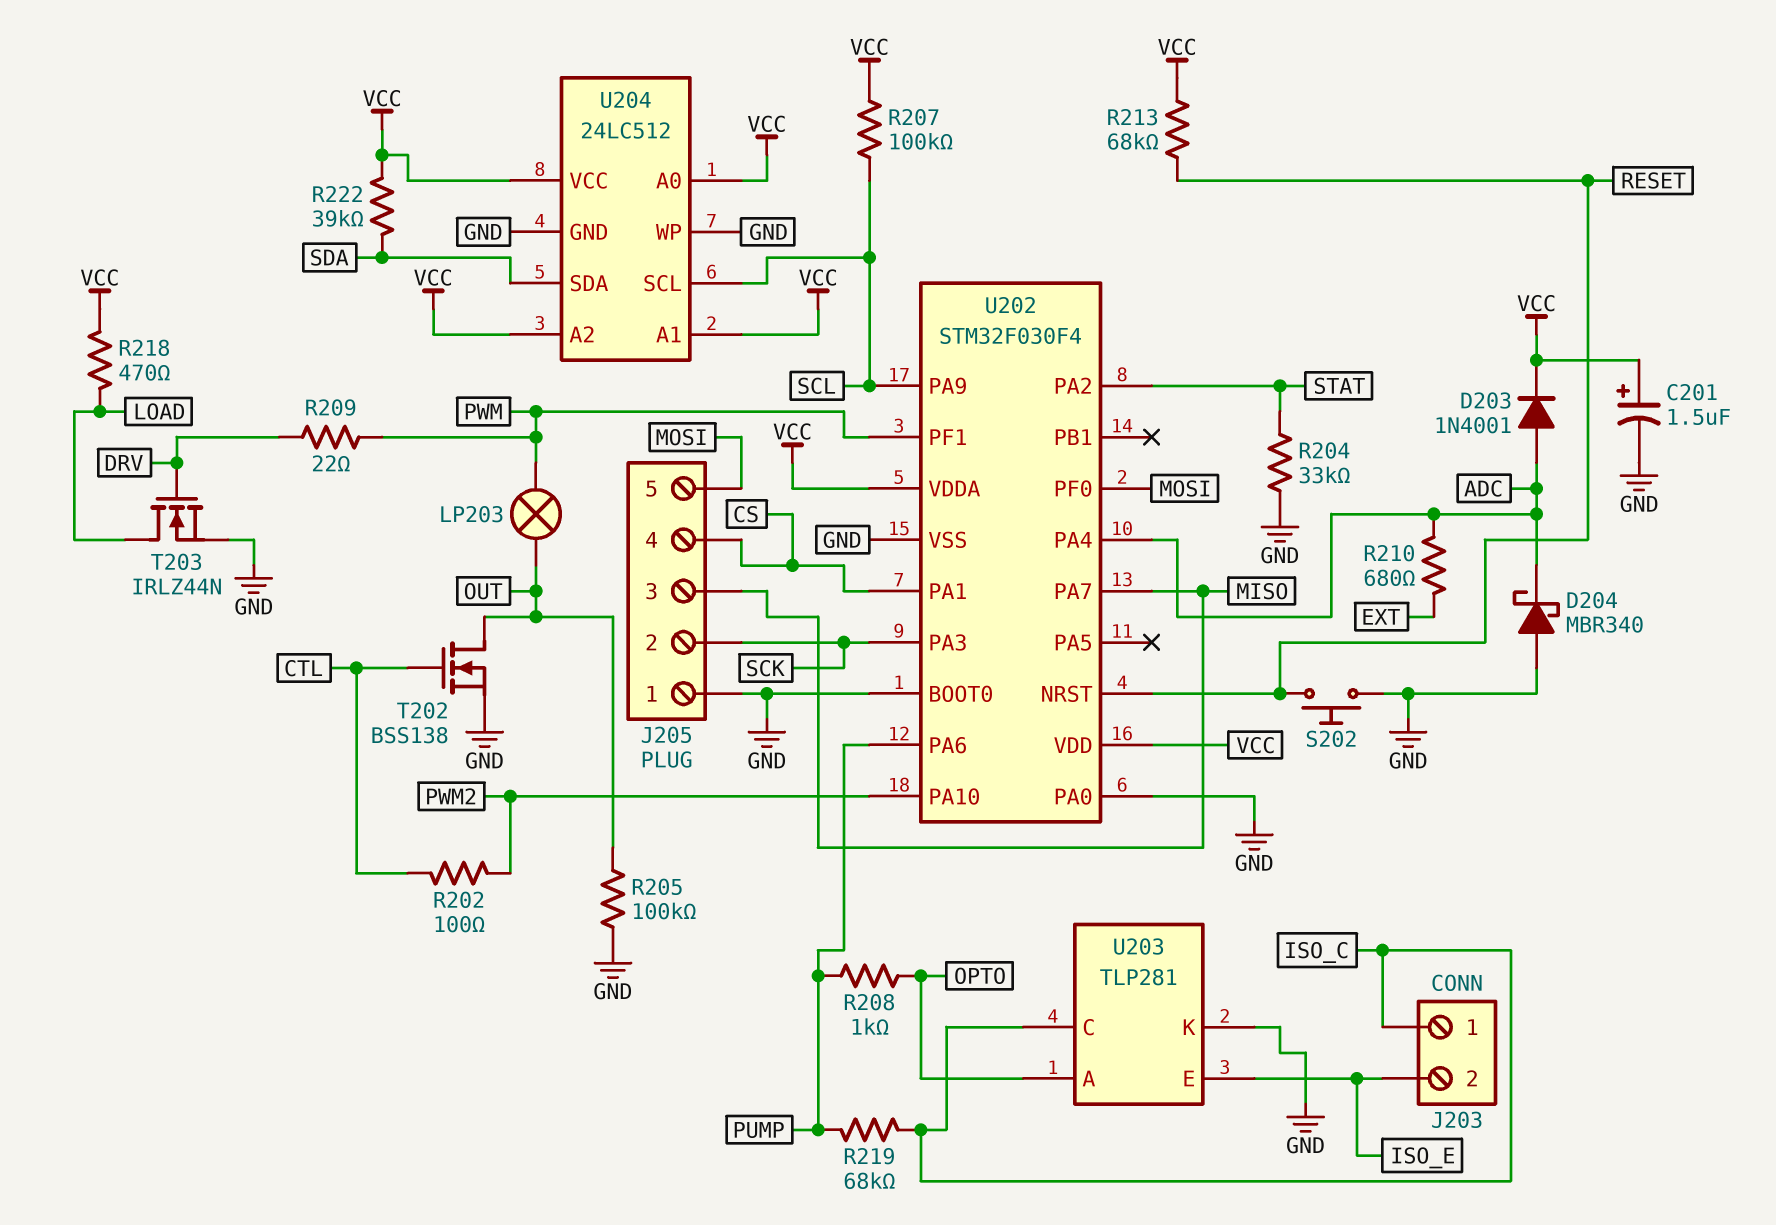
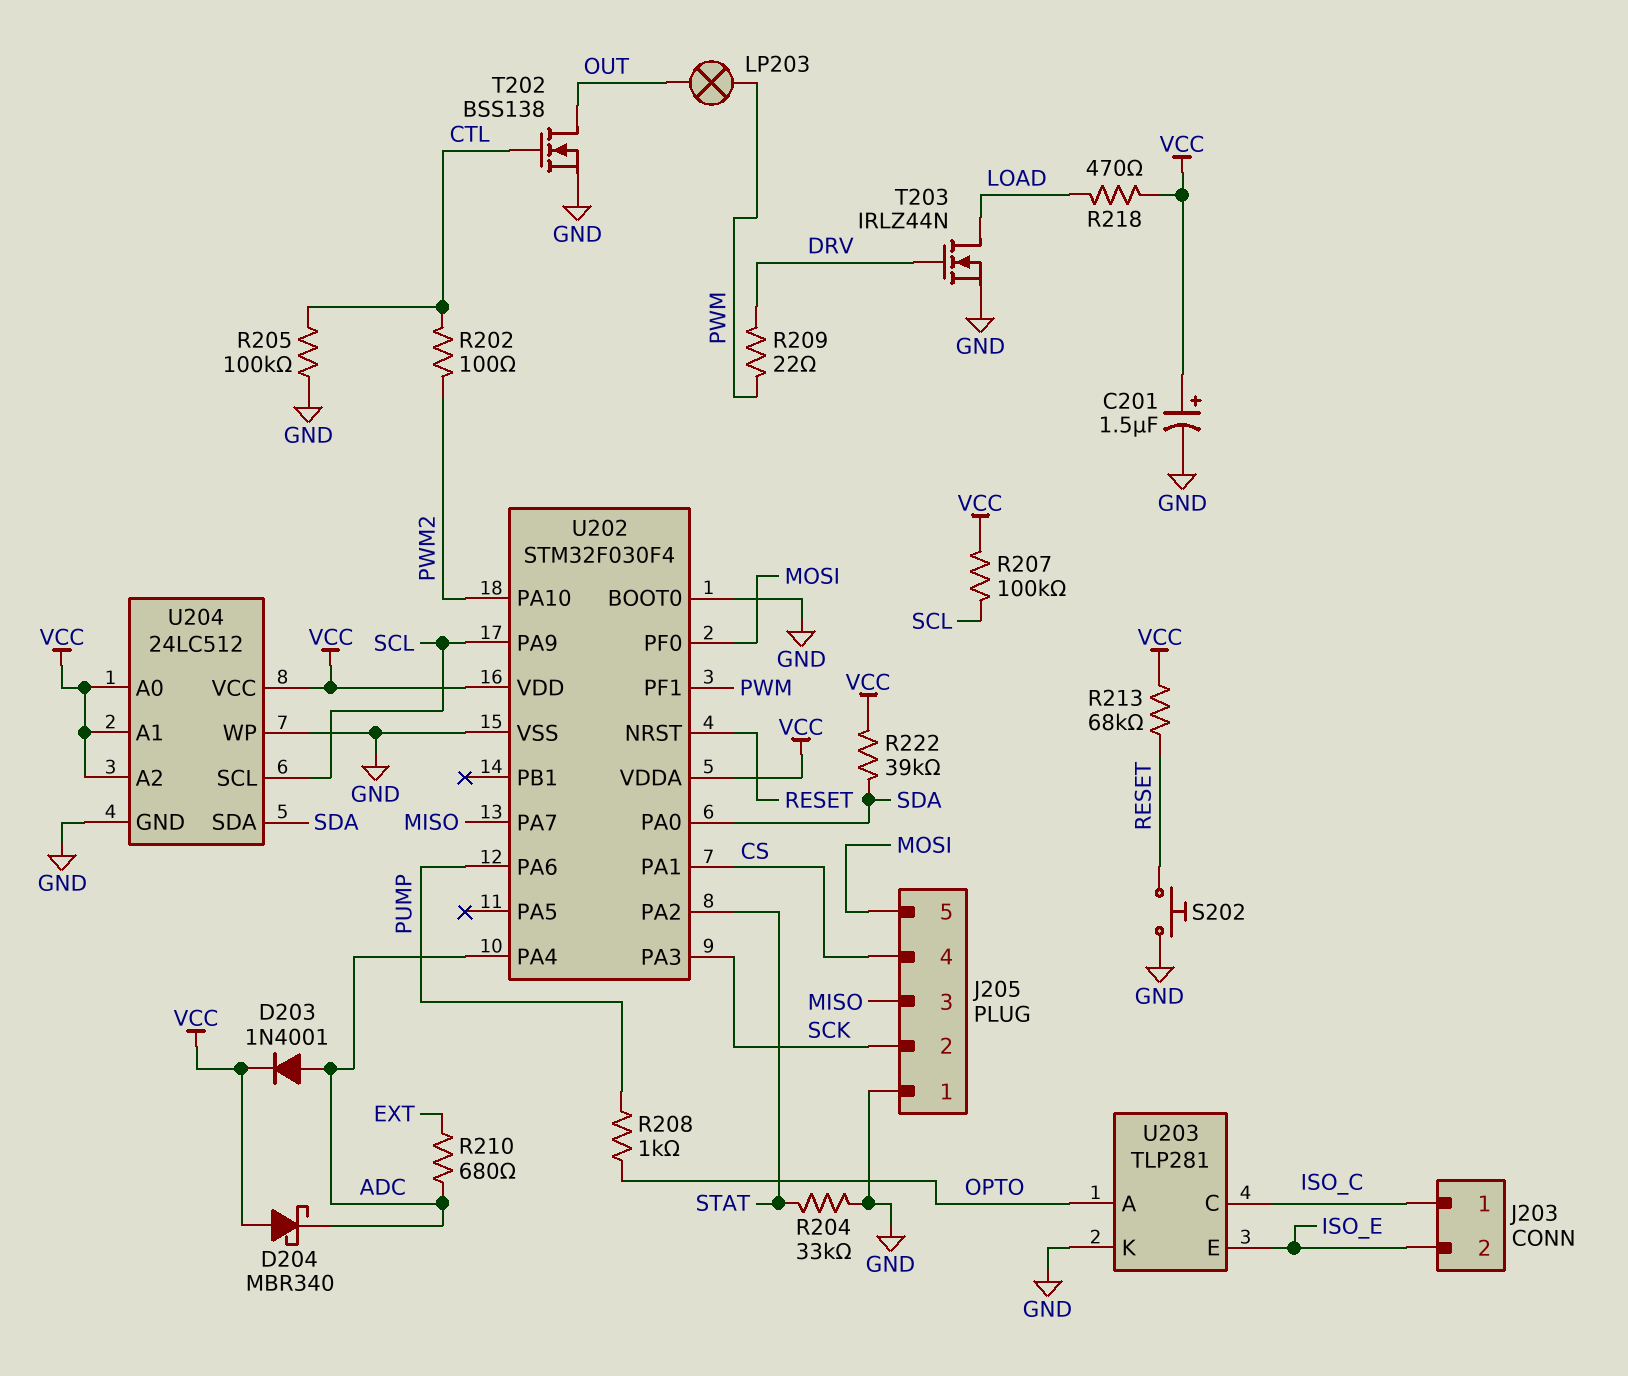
D204: schottky MBR340 (A GND, K ADC) -> schottky MBR340 (A VCC, K ADC)
R205: 100k (GND, OUT) -> 100k (CTL, GND)
R219: 68k (ISO_C, PUMP) -> none
U202 pin PA0: GND -> SDA

